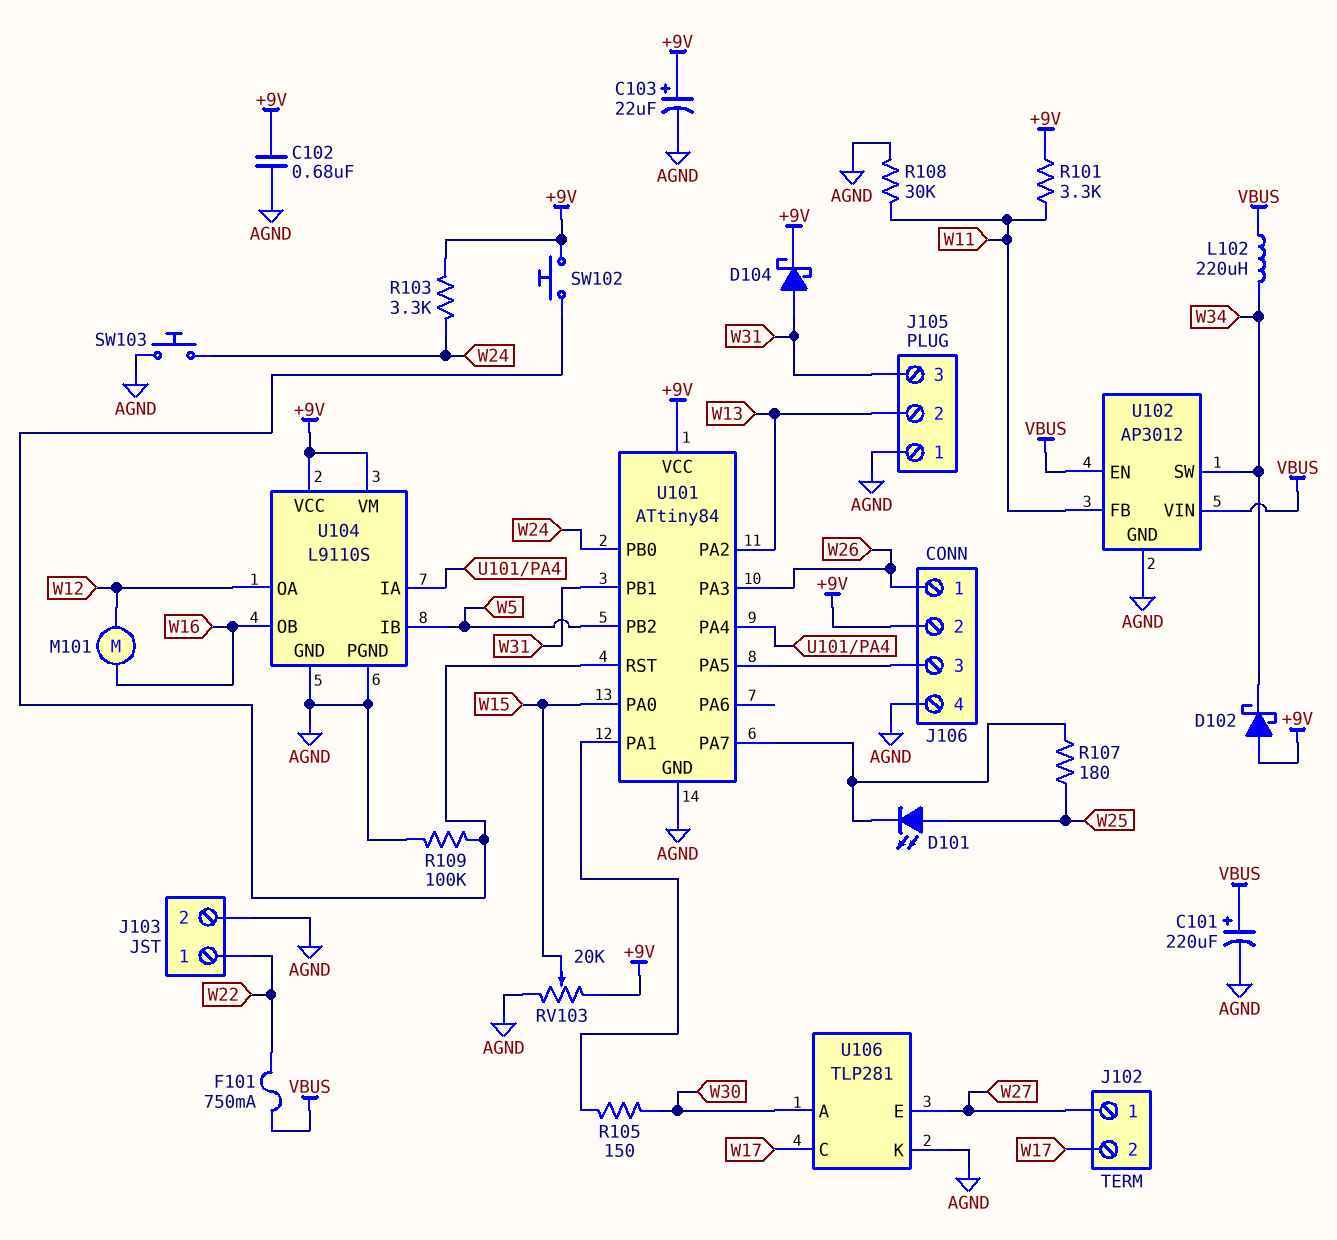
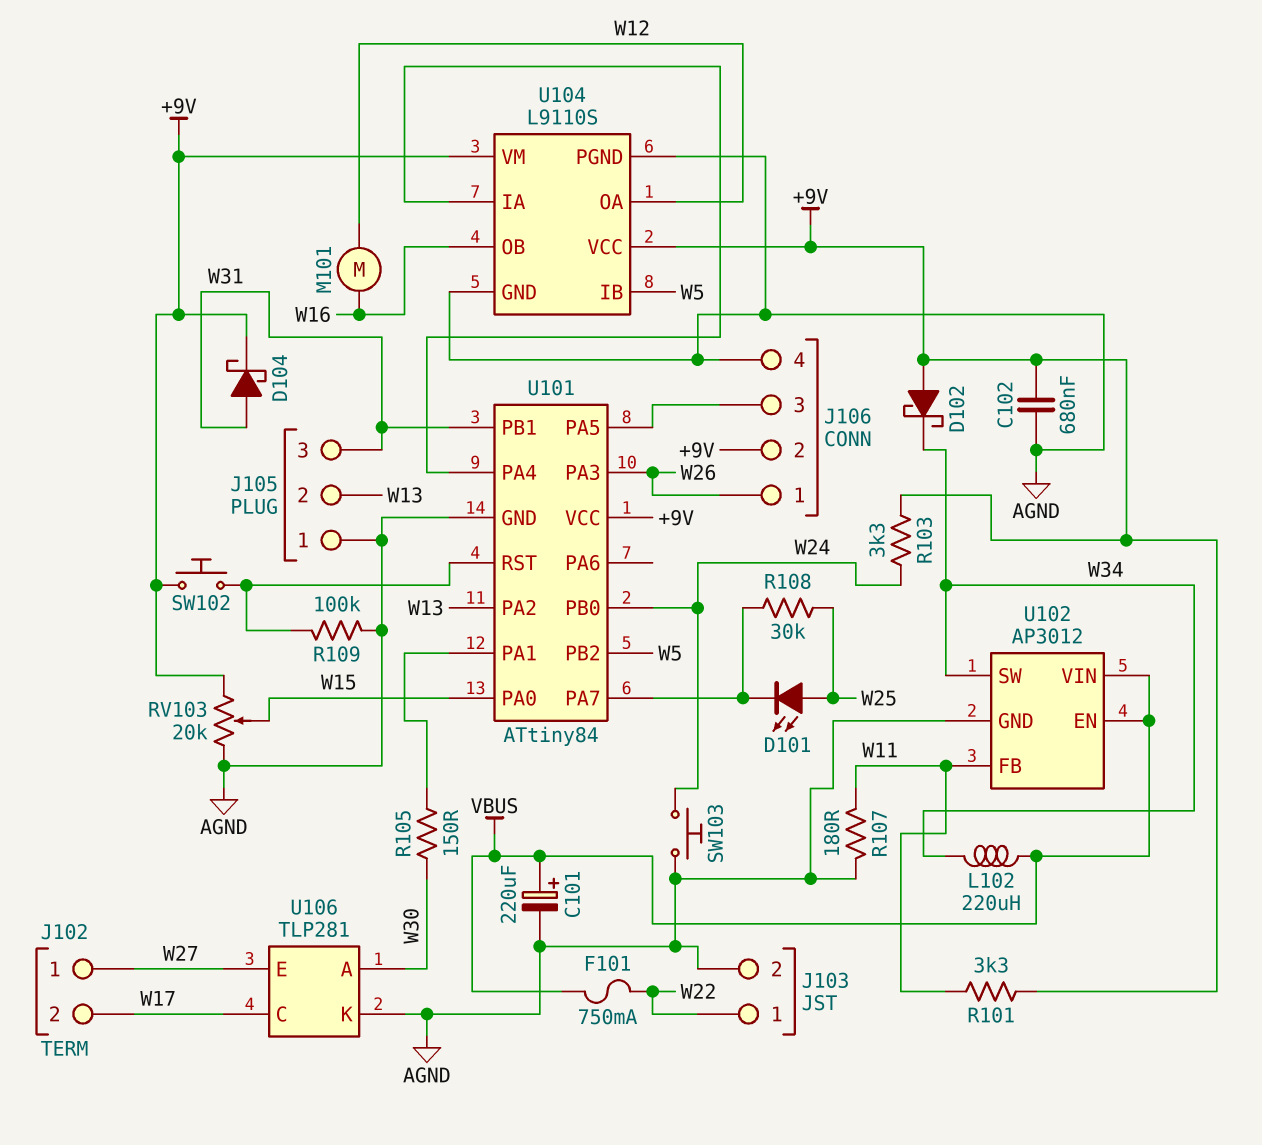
C103: 22uF (plus +9V, minus AGND) -> none
R107: 180 (U101/PA7, W25) -> 180 (AGND, W11)
R108: 30k (AGND, W11) -> 30k (U101/PA7, W25)

